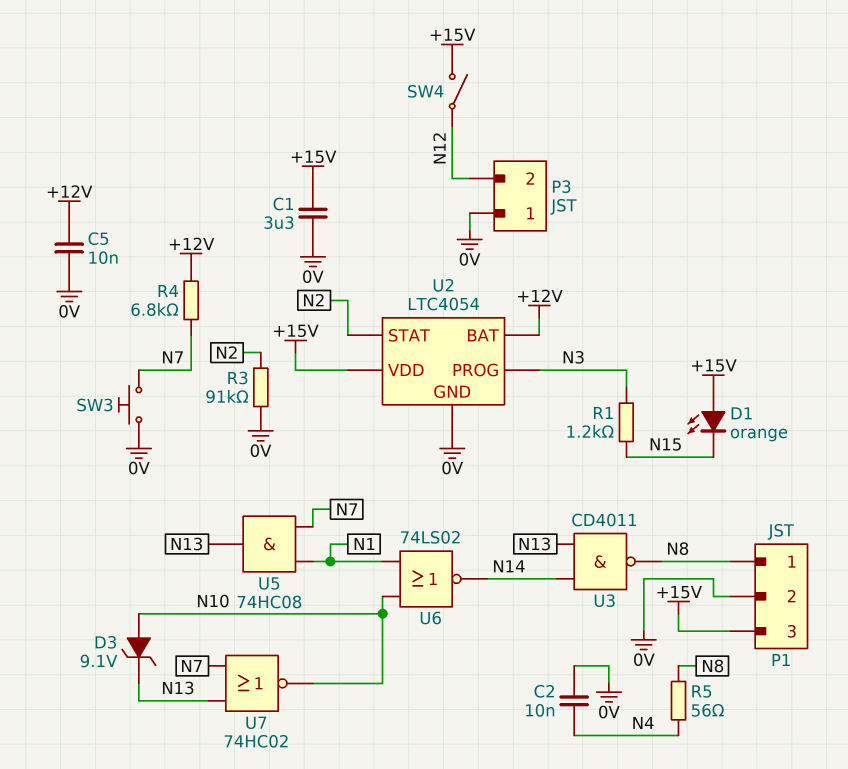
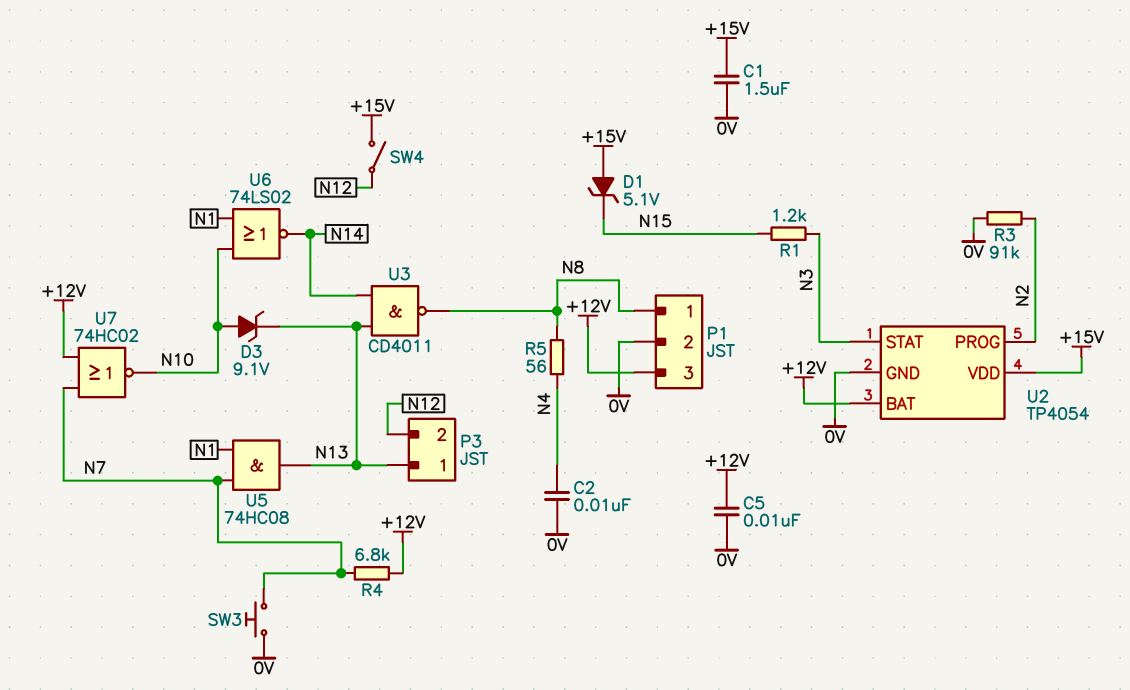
C1: 3.3uF (+15V, 0V) -> 1.5uF (+15V, 0V)
D1: LED orange (A +15V, K N15) -> zener 5.1V (A +15V, K N15)
P1 pin 3: +15V -> +12V
P3 pin 1: 0V -> N13
U2: LTC4054 -> TP4054
U2 pin PROG: N3 -> N2
U2 pin STAT: N2 -> N3
U7: NOR 74HC02 (in N7, in N13, out N10) -> NOR 74HC02 (in +12V, in N7, out N10)

